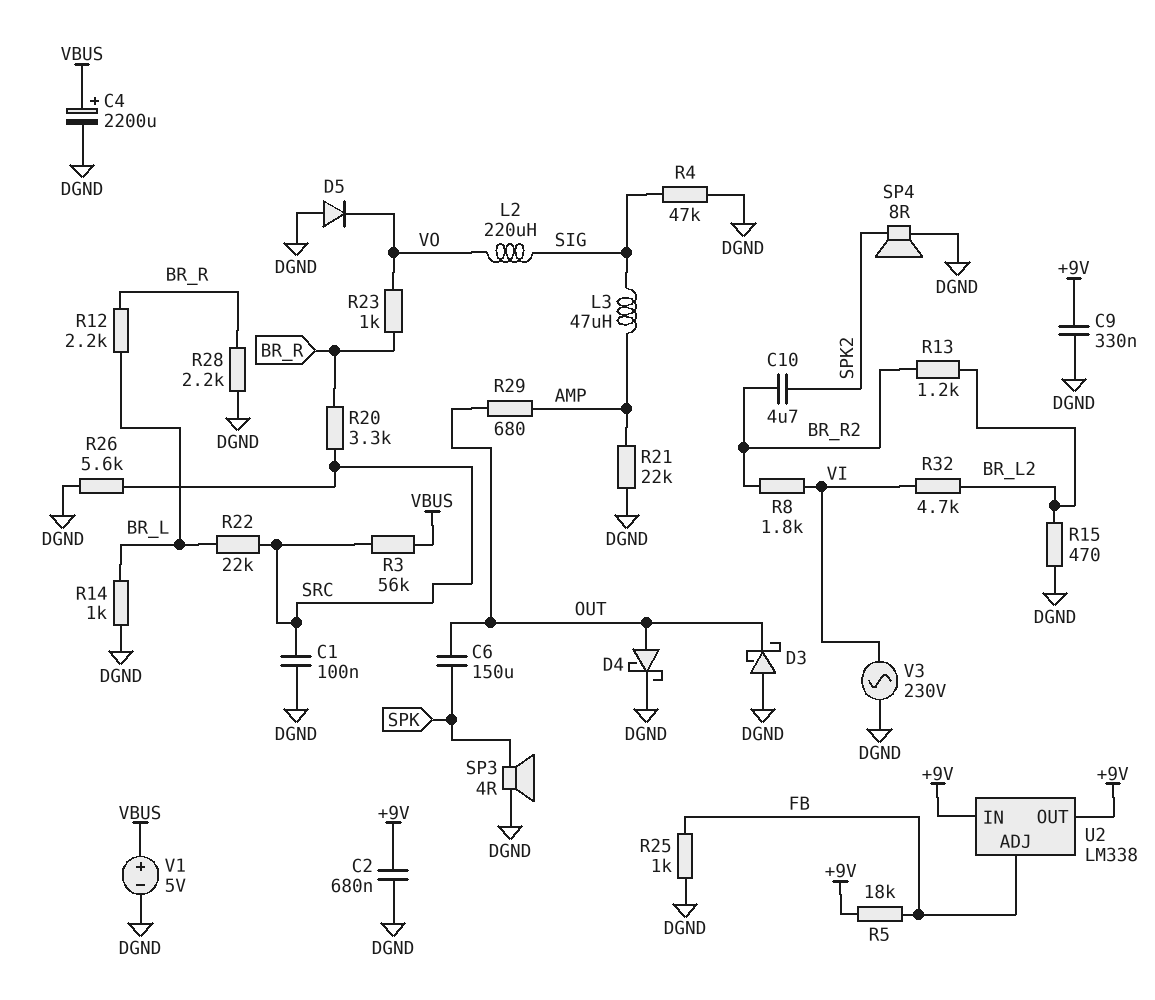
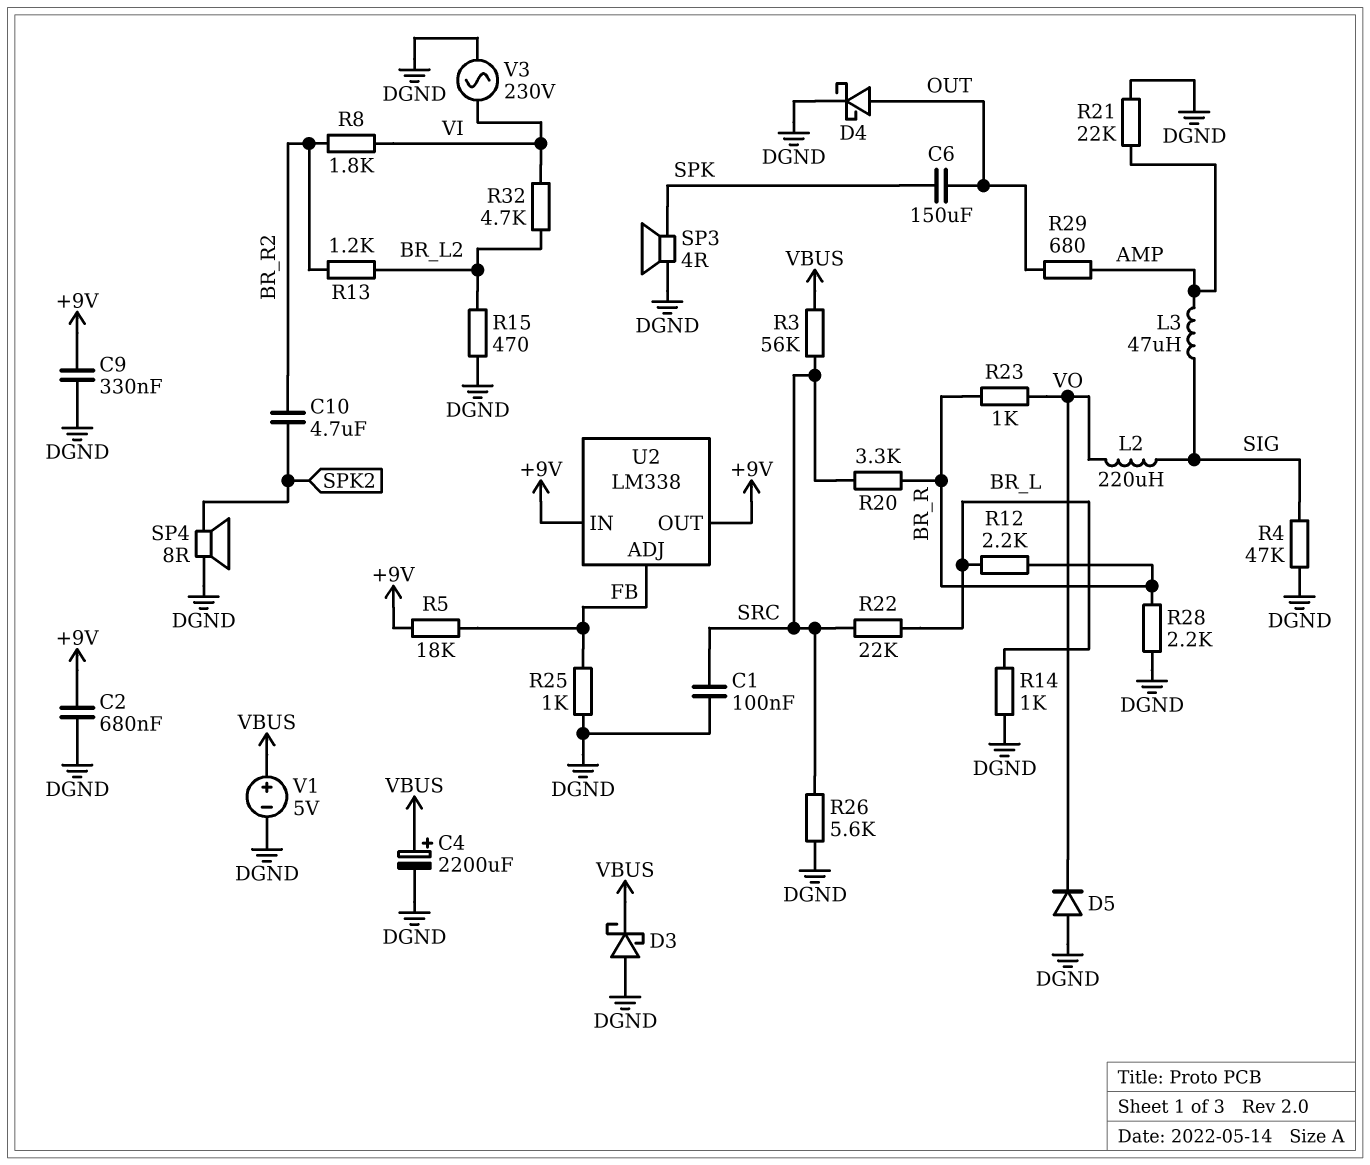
D3: schottky (A DGND, K OUT) -> schottky (A DGND, K VBUS)

